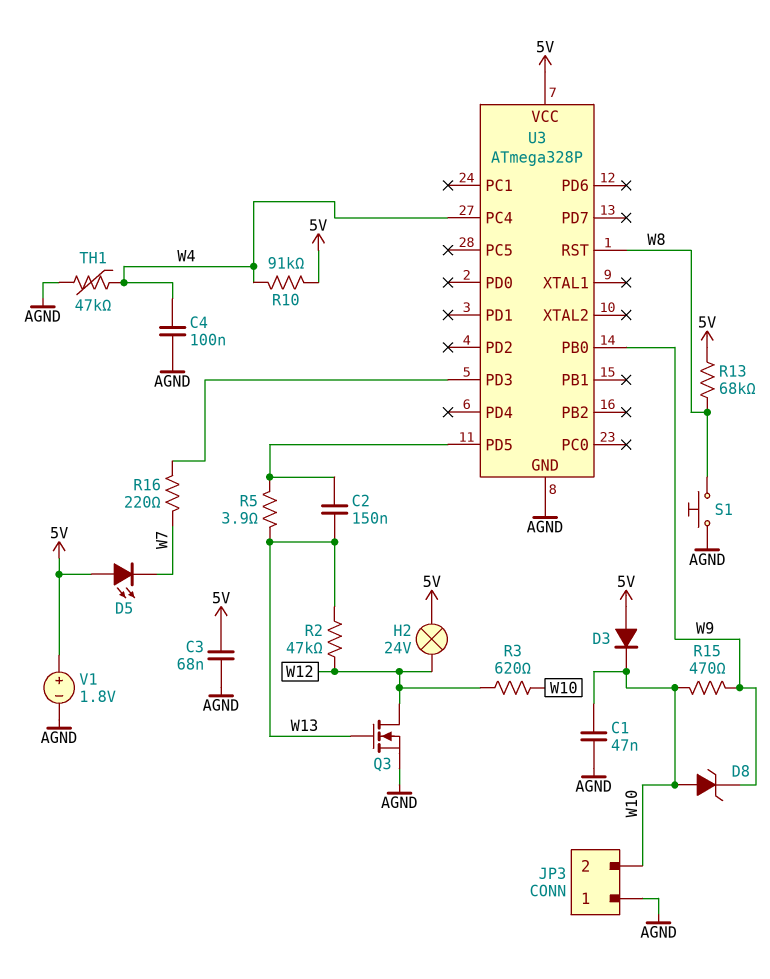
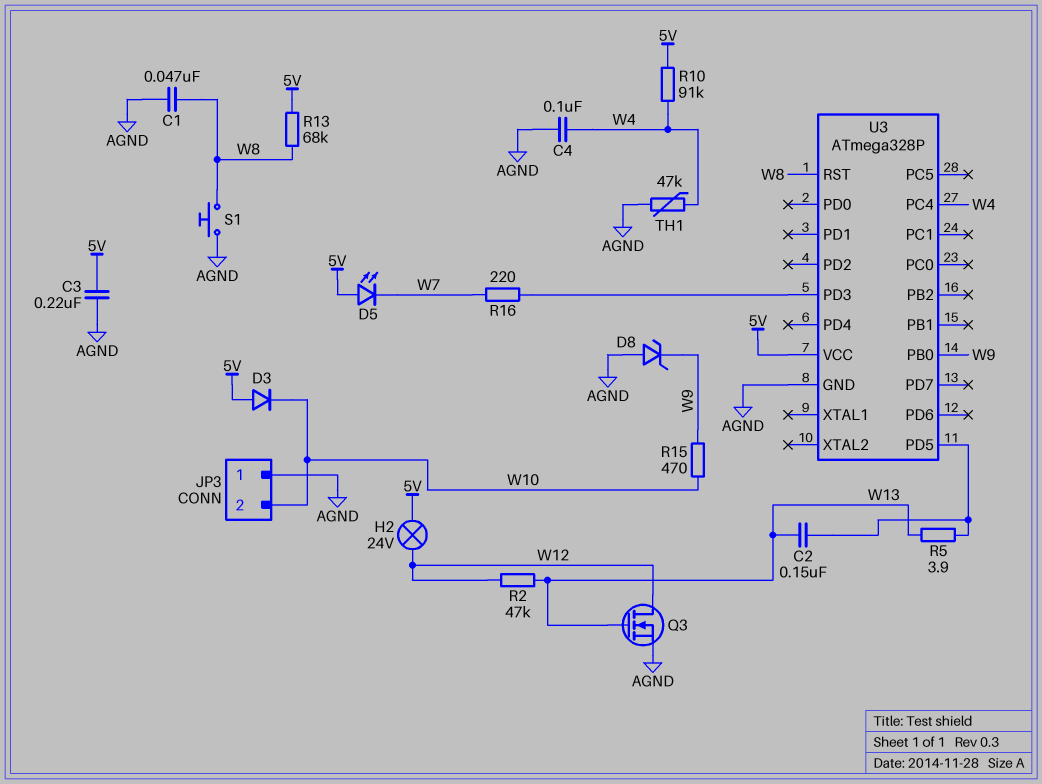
C1: 47nF (AGND, W10) -> 47nF (AGND, W8)
C3: 68nF (5V, AGND) -> 220nF (5V, AGND)
D8: zener (A W10, K W9) -> zener (A AGND, K W9)
R3: 620 (W10, W12) -> none
V1: 1.8V (plus 5V, minus AGND) -> none

